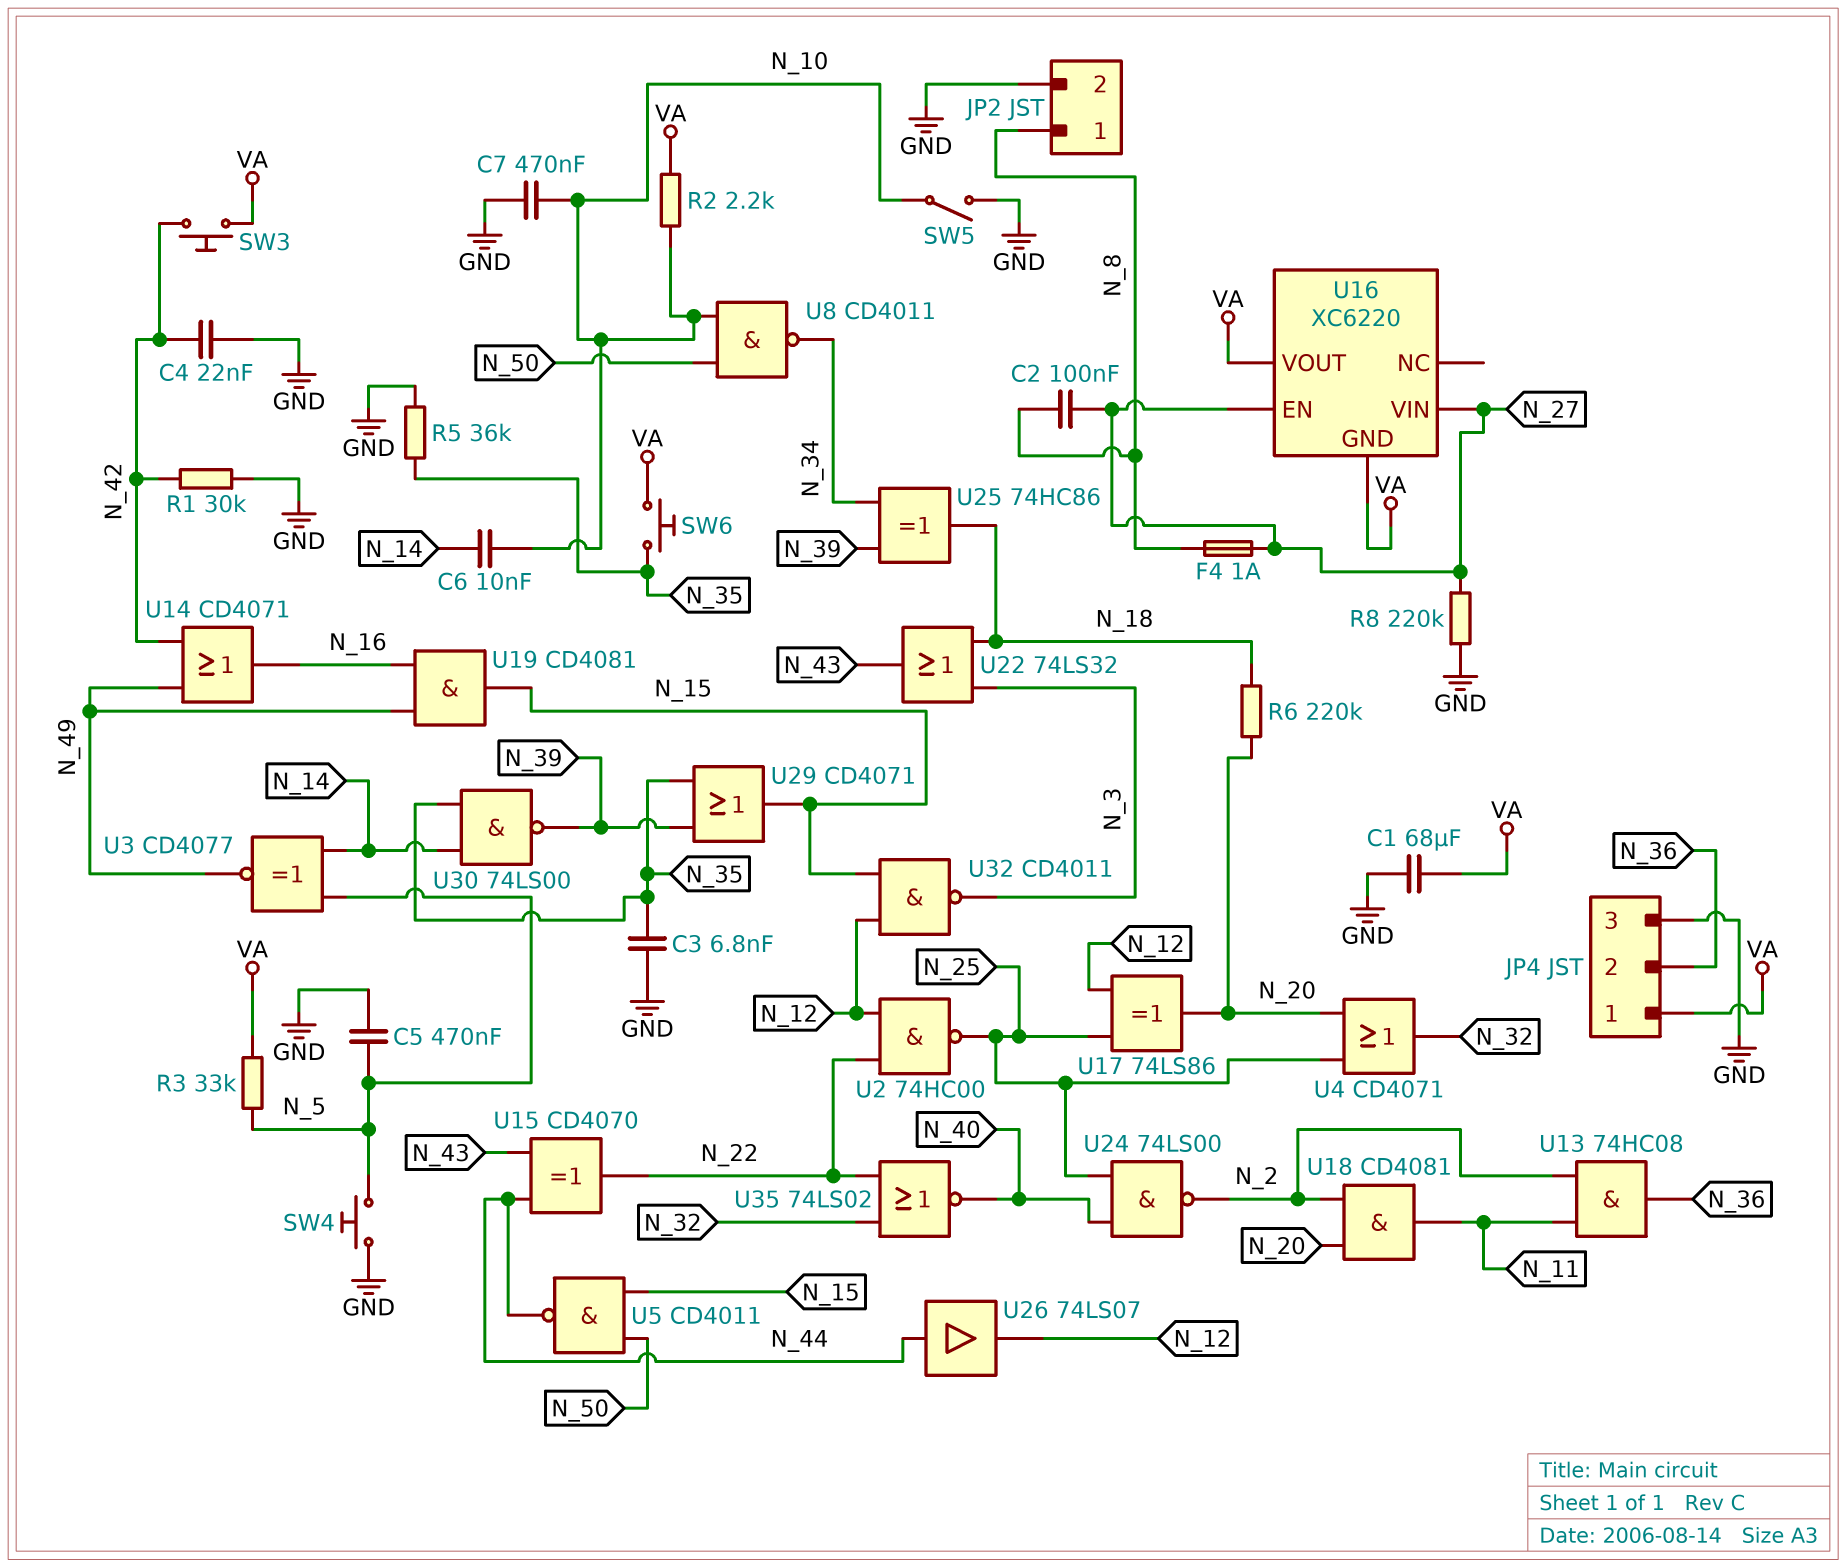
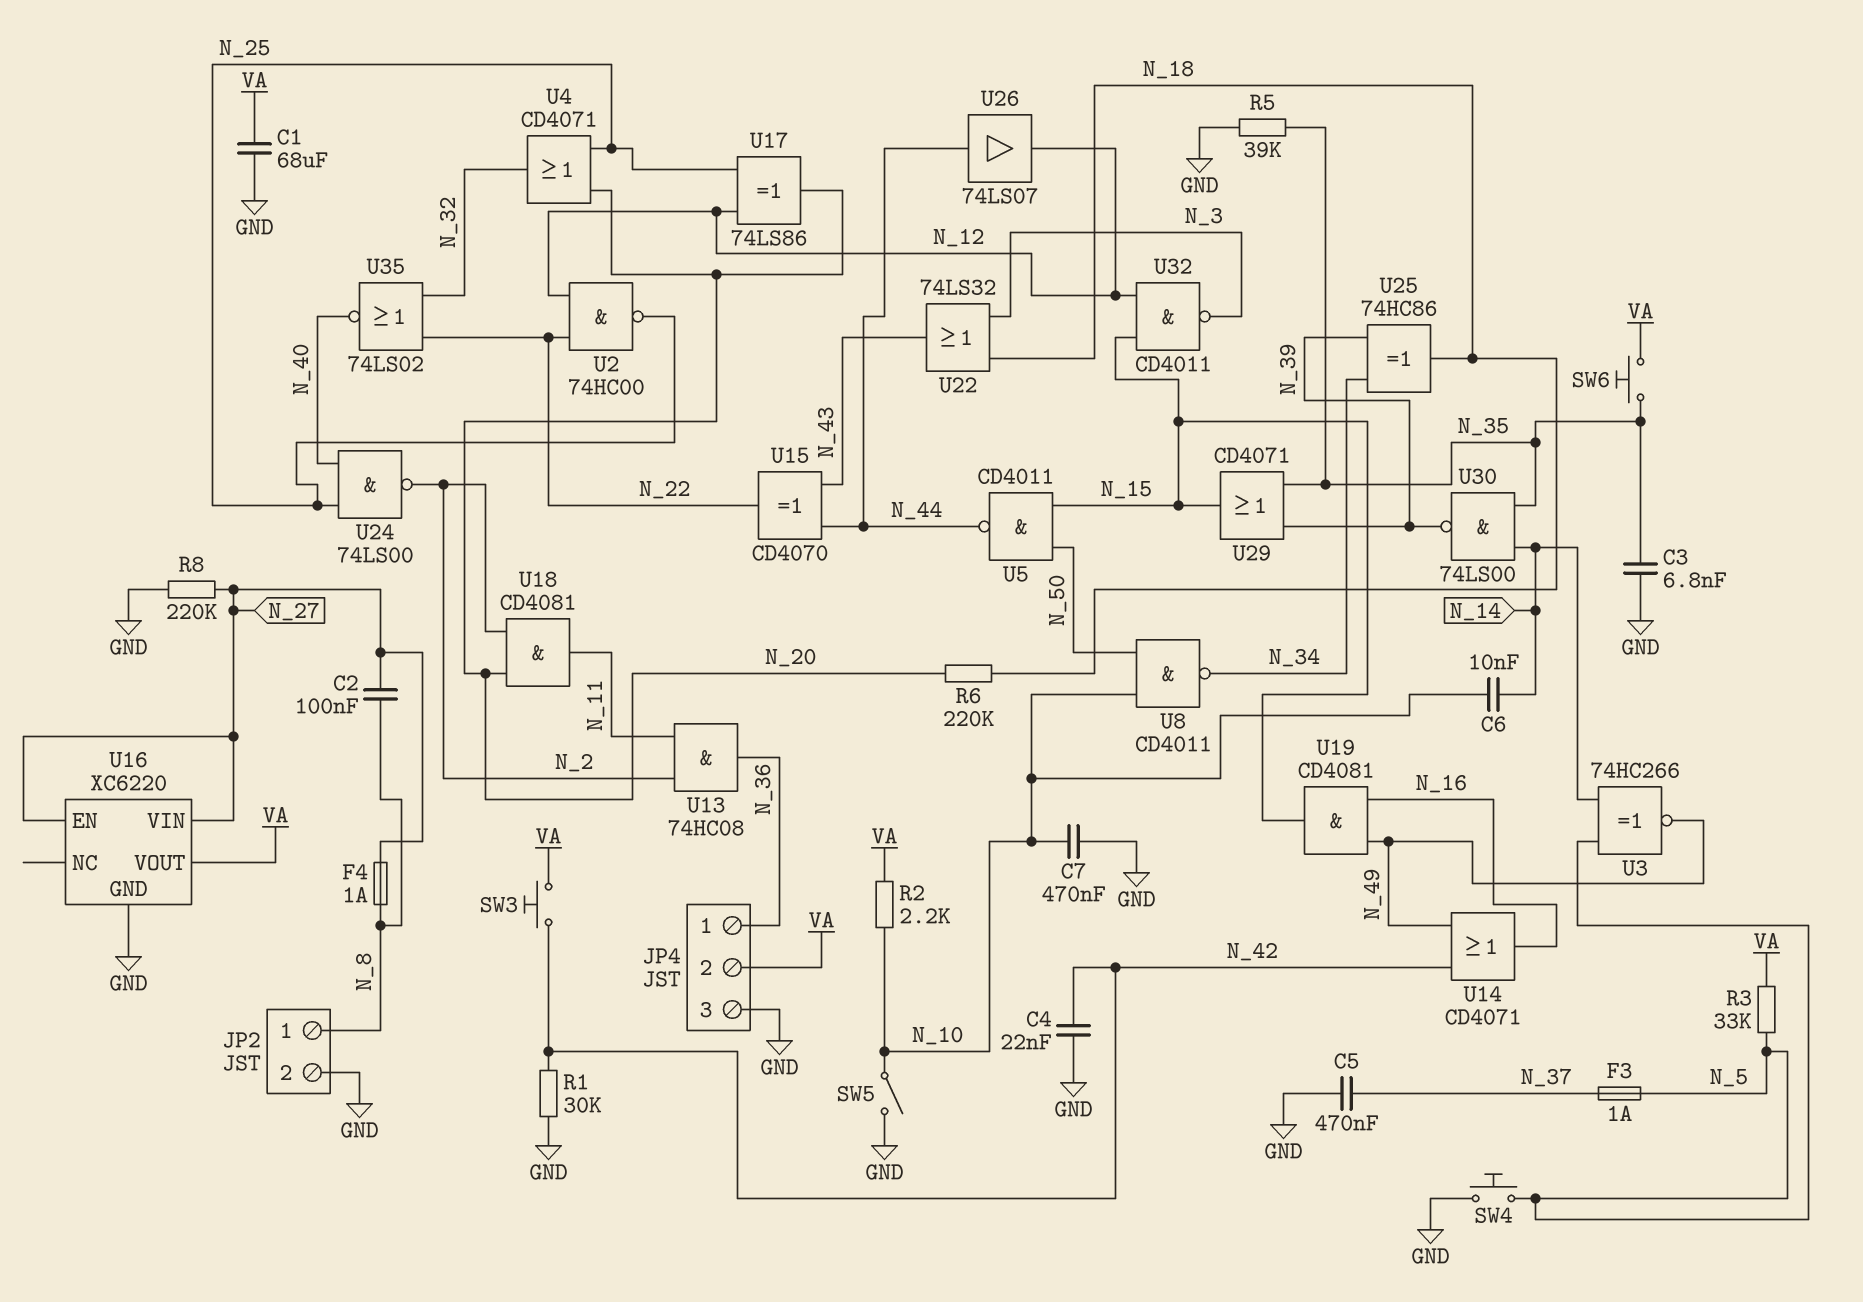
C5: 470nF (GND, N_5) -> 470nF (GND, N_37)
F3: none -> 1A (N_5, N_37)
JP4 pin 1: VA -> N_36
JP4 pin 2: N_36 -> VA
R5: 36k (GND, N_35) -> 39k (GND, N_35)
U3: XNOR CD4077 (in N_5, in N_14, out N_49) -> XNOR 74HC266 (in N_5, in N_14, out N_49)
U16 pin GND: VA -> GND

